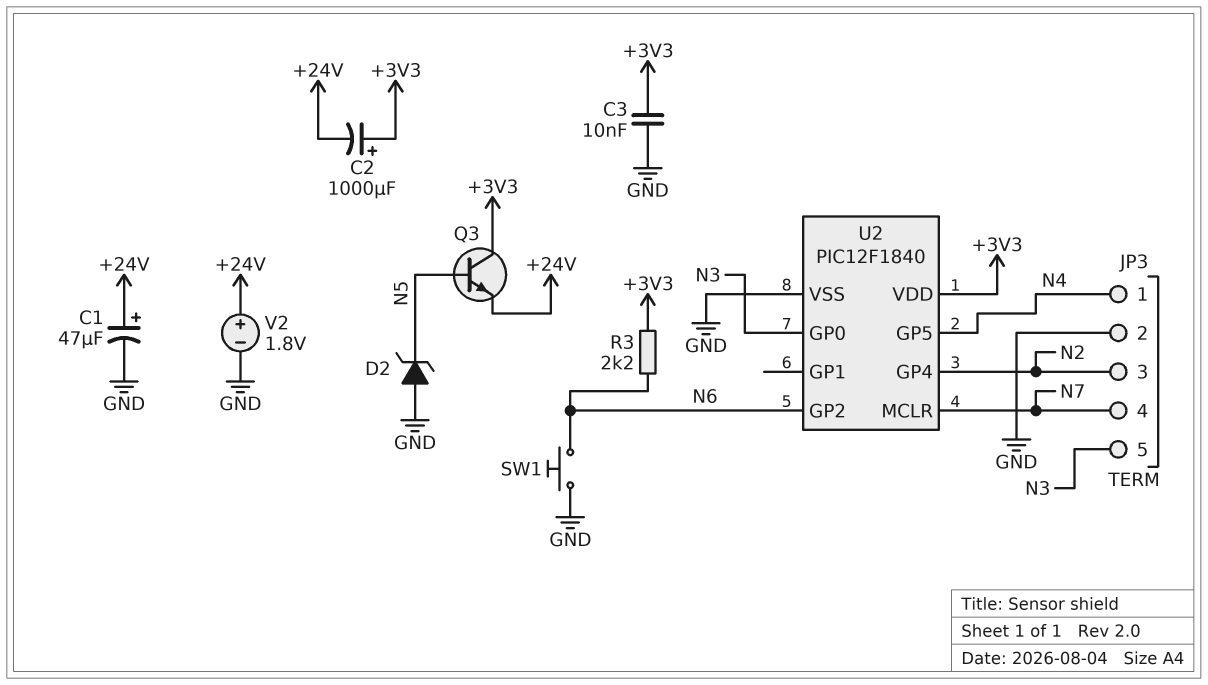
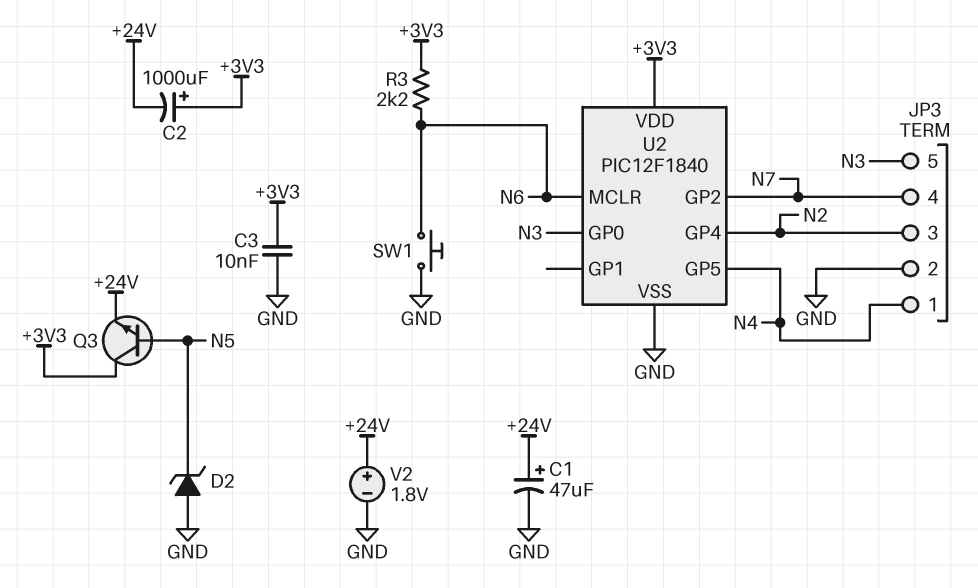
U2 pin GP2: N6 -> N7
U2 pin MCLR: N7 -> N6

